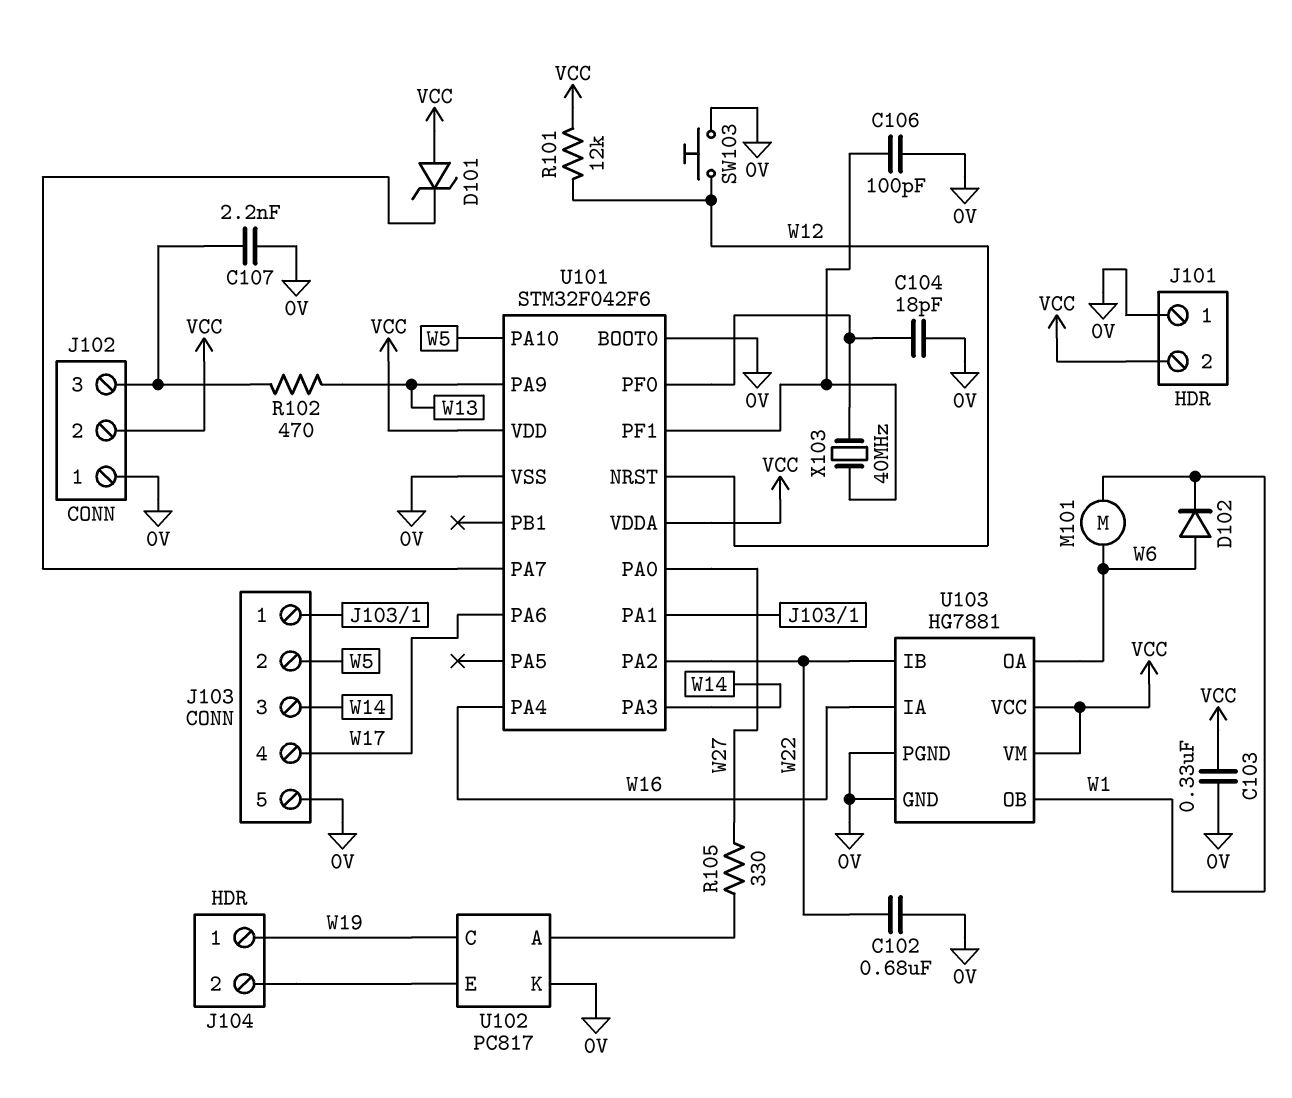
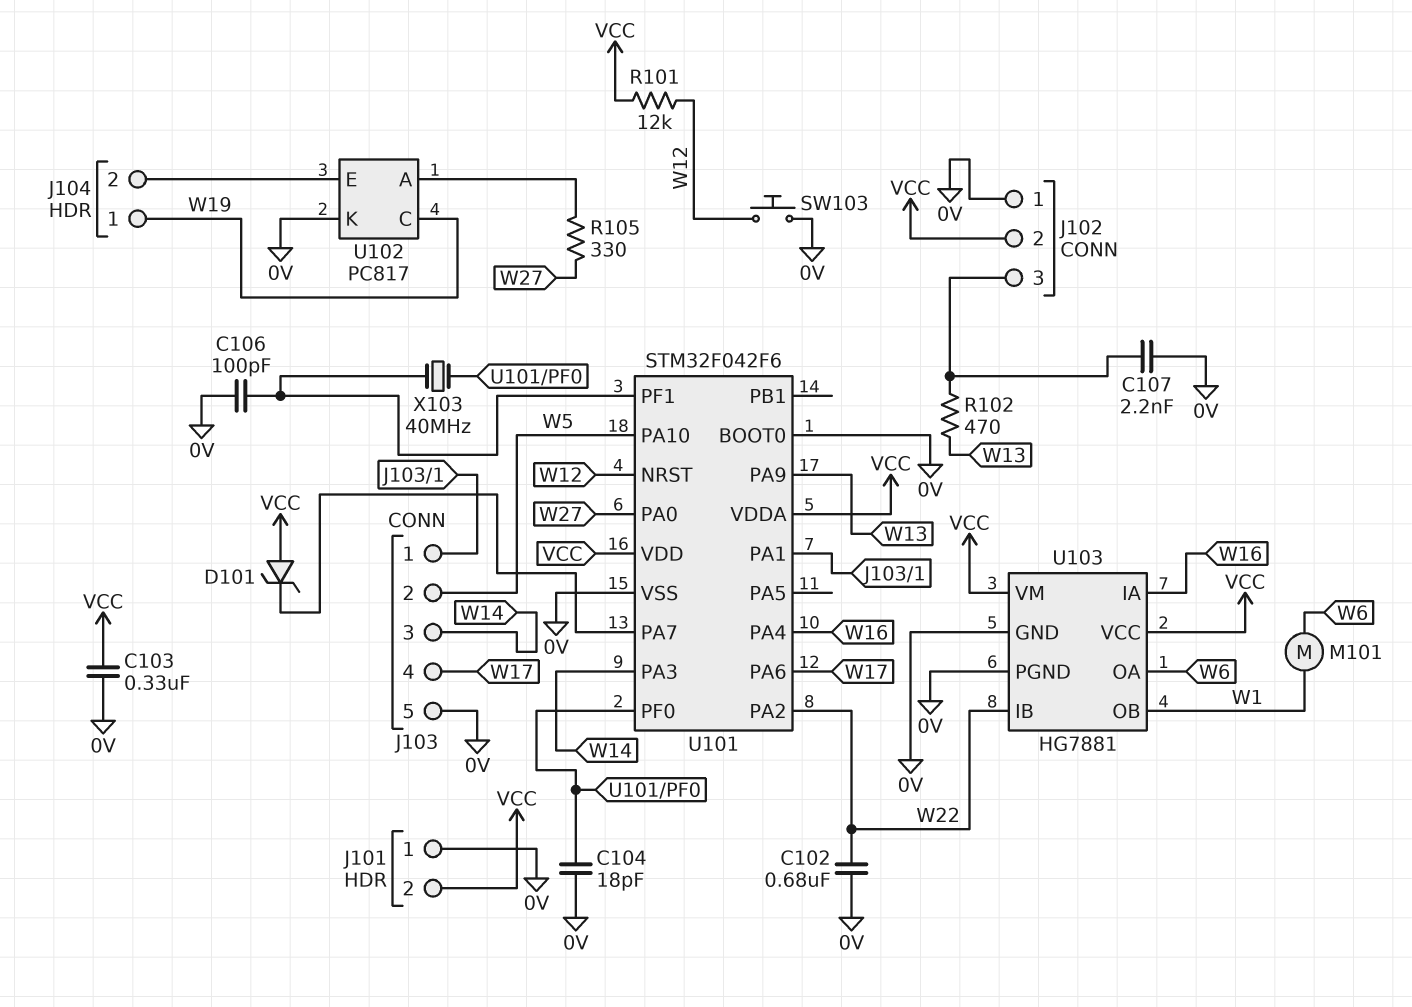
D102: diode (A W6, K W1) -> none

